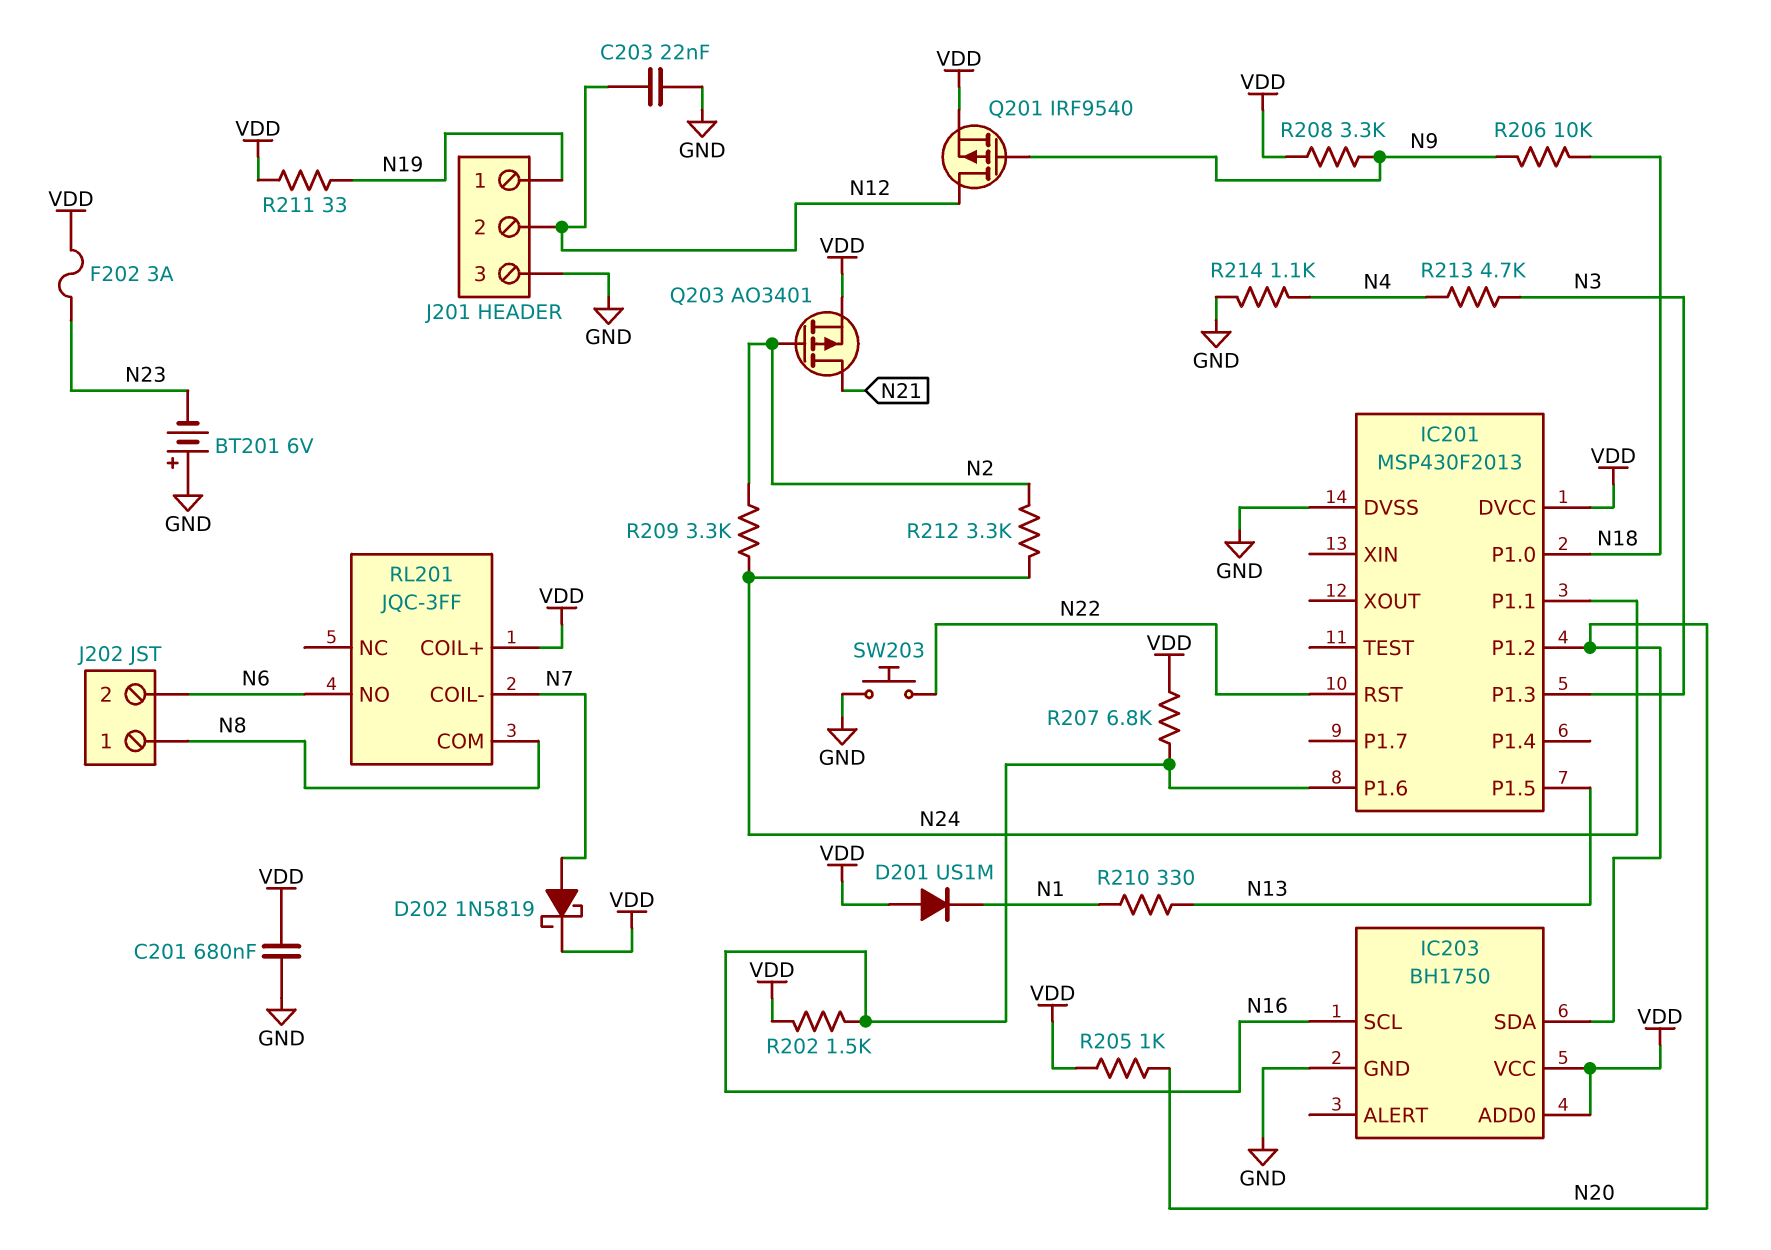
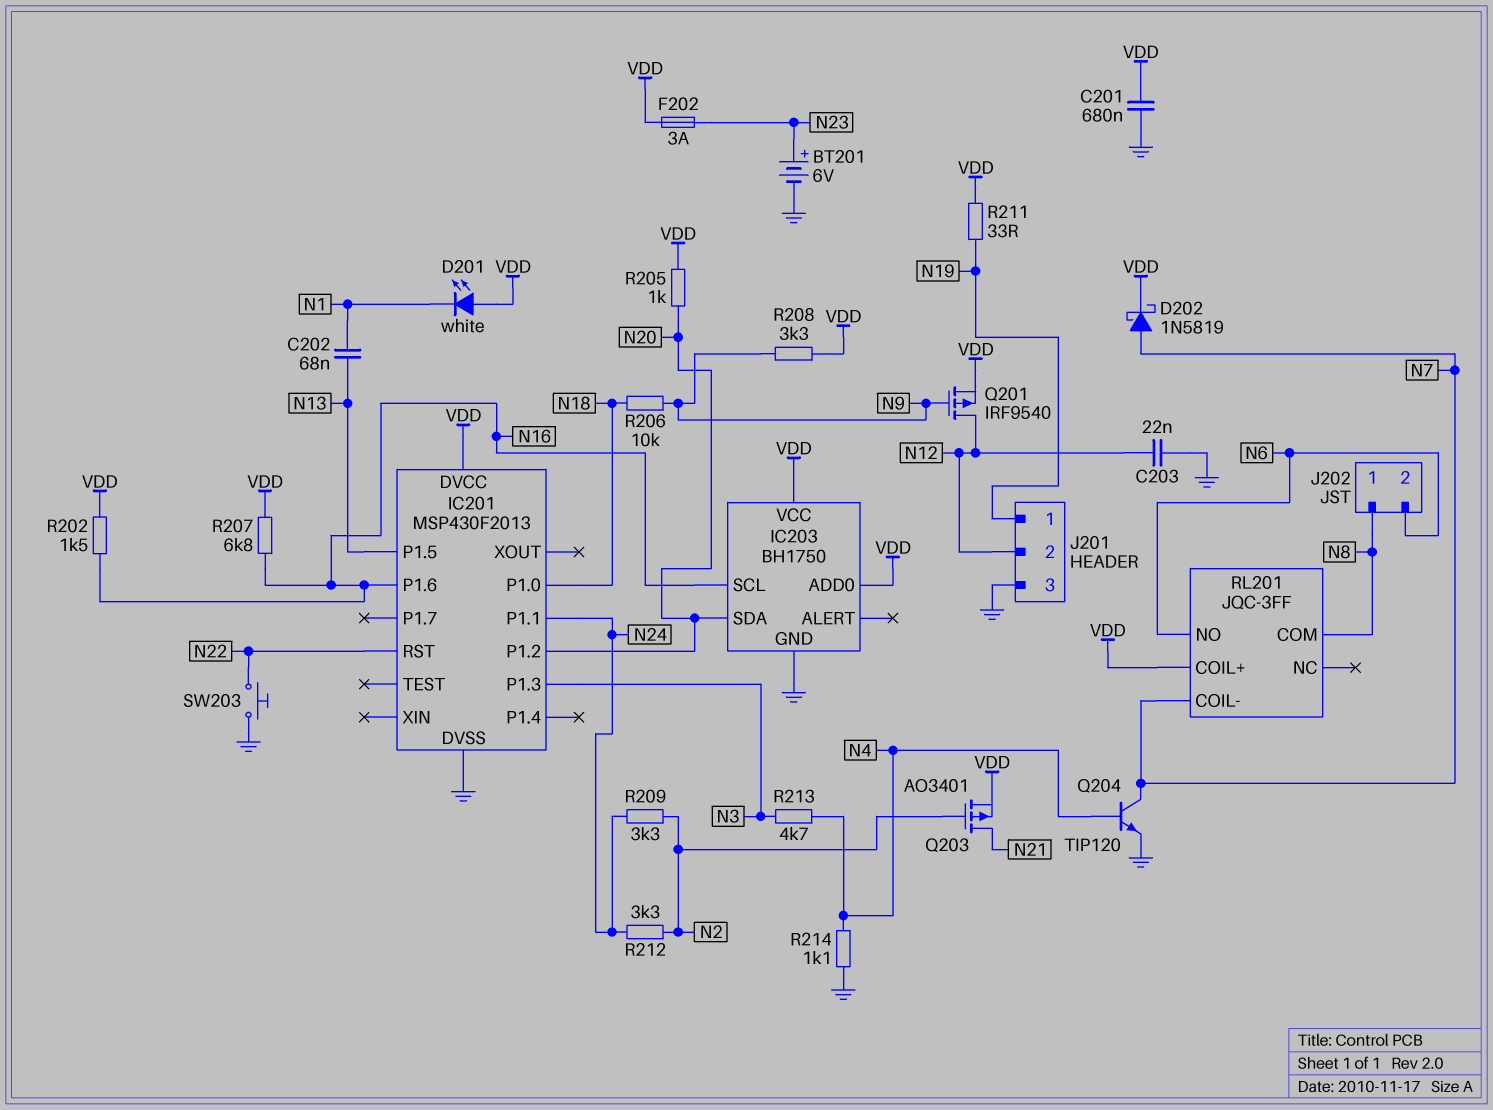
BT201: 6V (plus GND, minus N23) -> 6V (plus N23, minus GND)
C202: none -> 68nF (N1, N13)
D201: diode US1M (A VDD, K N1) -> LED white (A VDD, K N1)
Q204: none -> NPN TIP120 (B N4, C N7, E GND)
R210: 330 (N1, N13) -> none

